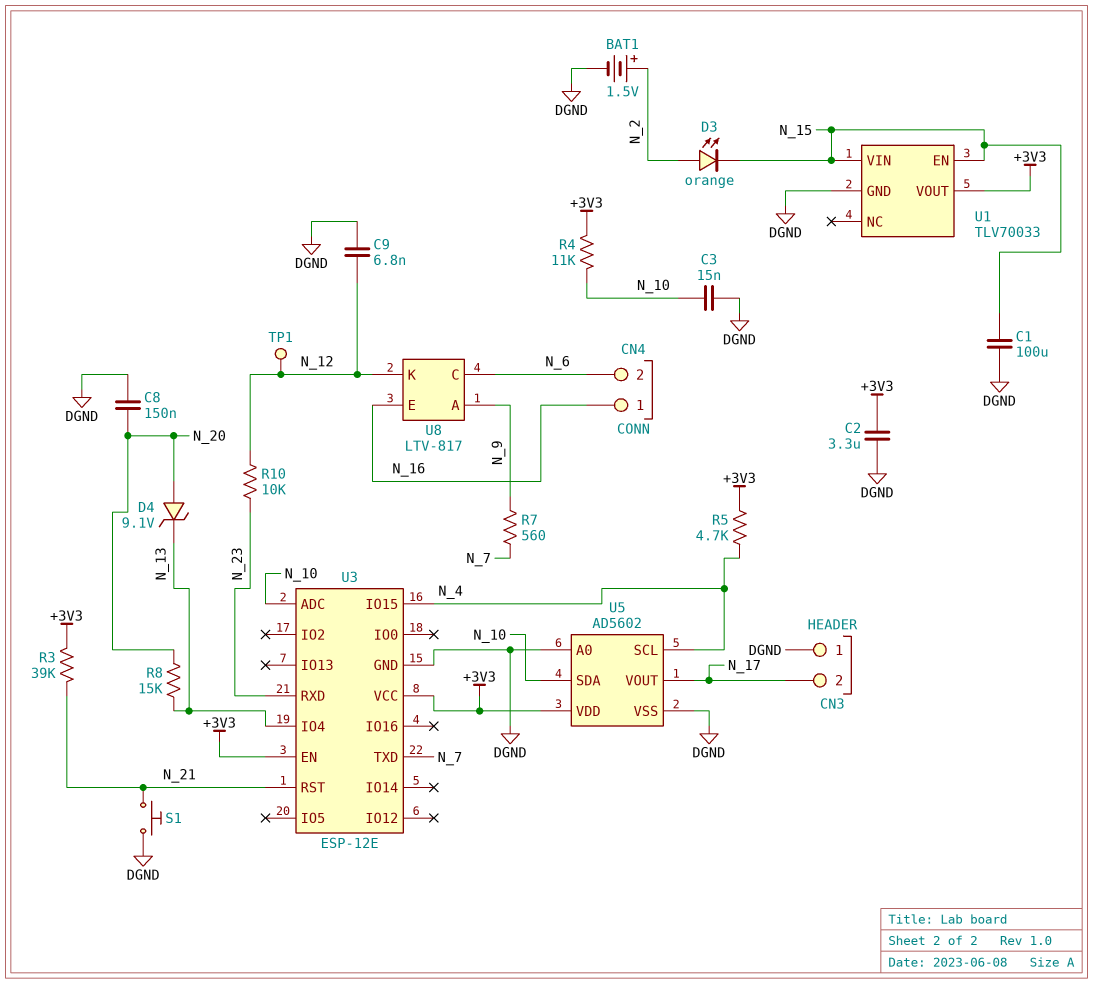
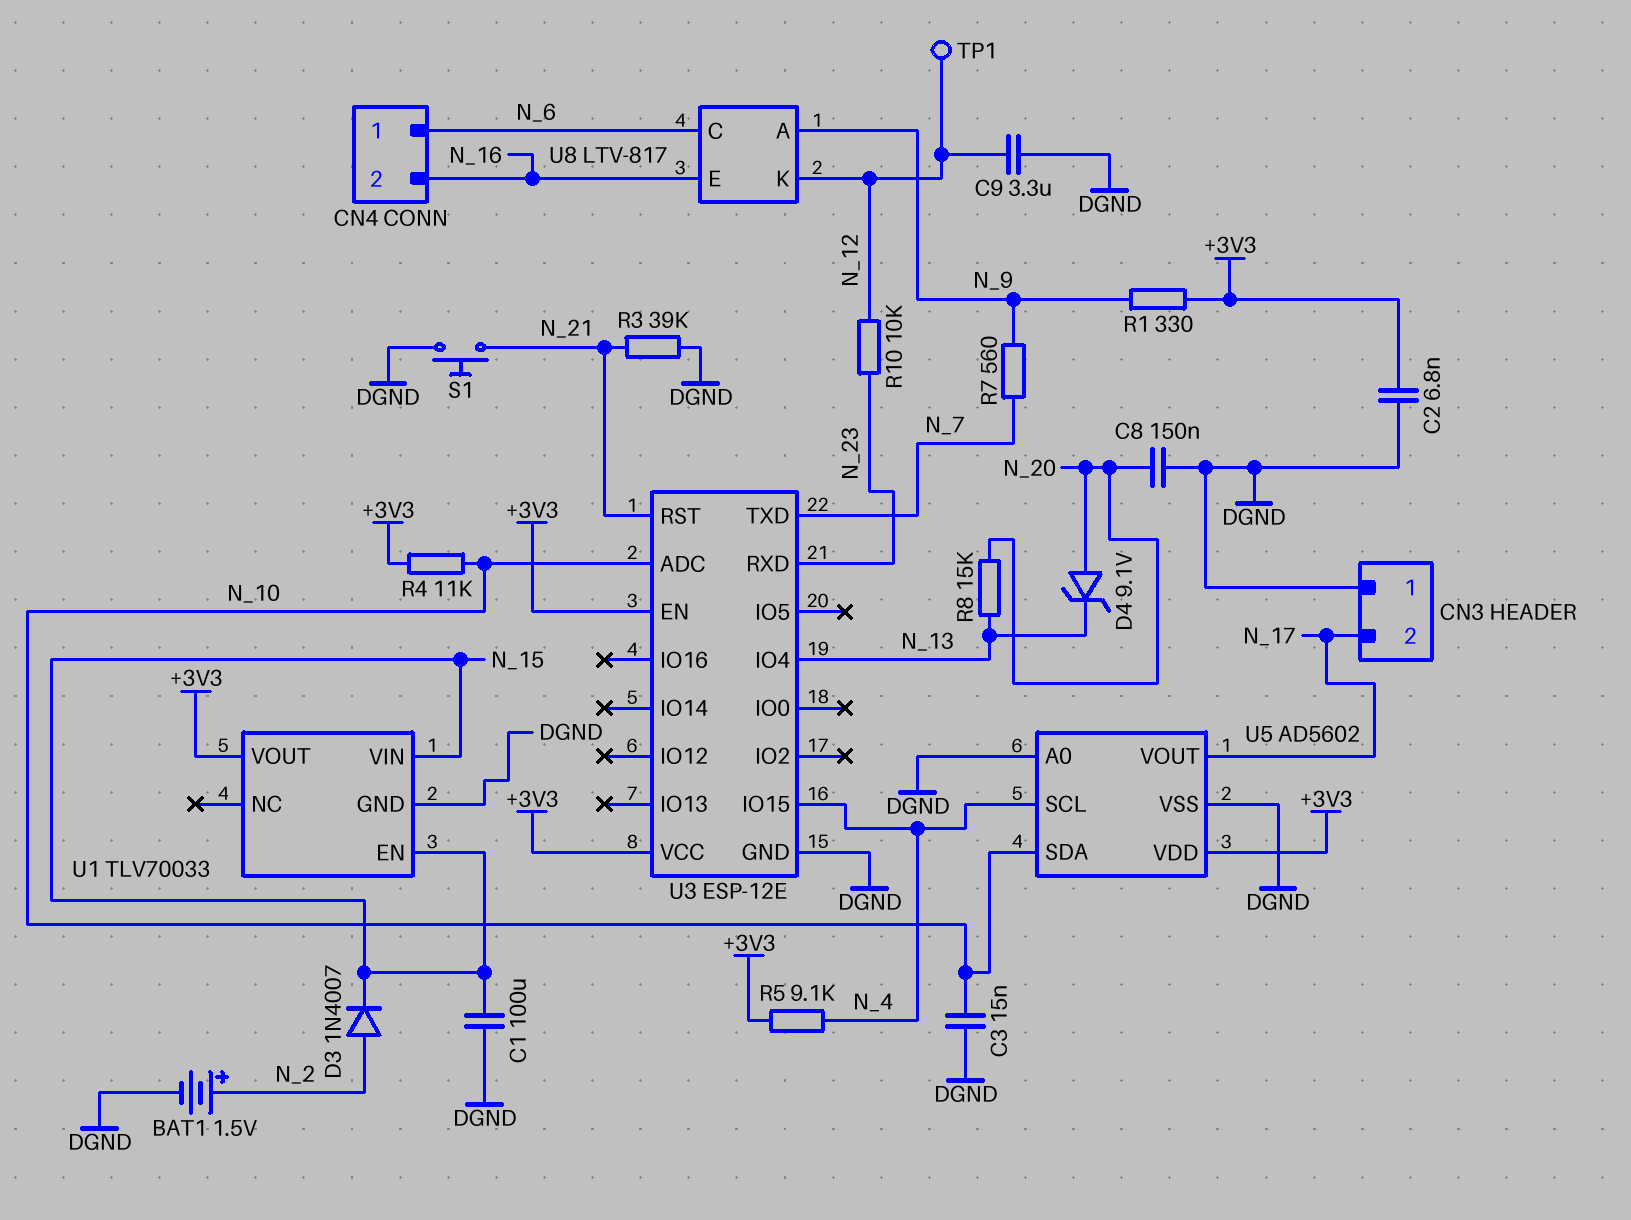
C2: 3.3uF (+3V3, DGND) -> 6.8nF (+3V3, DGND)
C9: 6.8nF (DGND, N_12) -> 3.3uF (DGND, N_12)
CN4 pin 1: N_16 -> N_6
CN4 pin 2: N_6 -> N_16
D3: LED orange (A N_2, K N_15) -> diode 1N4007 (A N_2, K N_15)
R1: none -> 330 (+3V3, N_9)
R3: 39k (+3V3, N_21) -> 39k (DGND, N_21)
R5: 4.7k (+3V3, N_4) -> 9.1k (+3V3, N_4)

